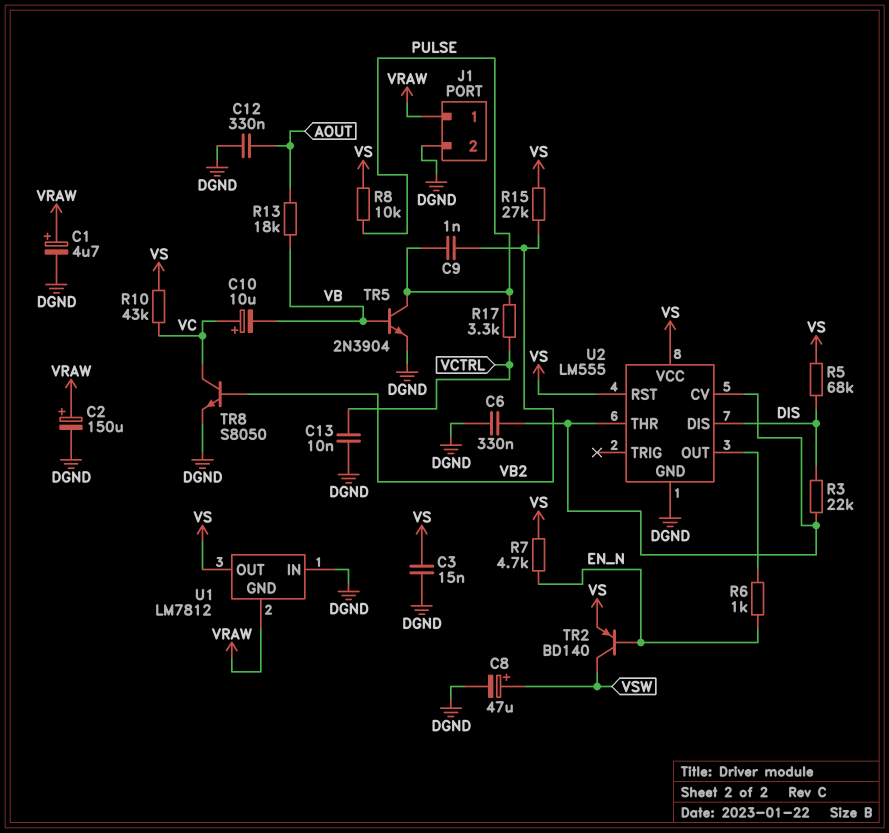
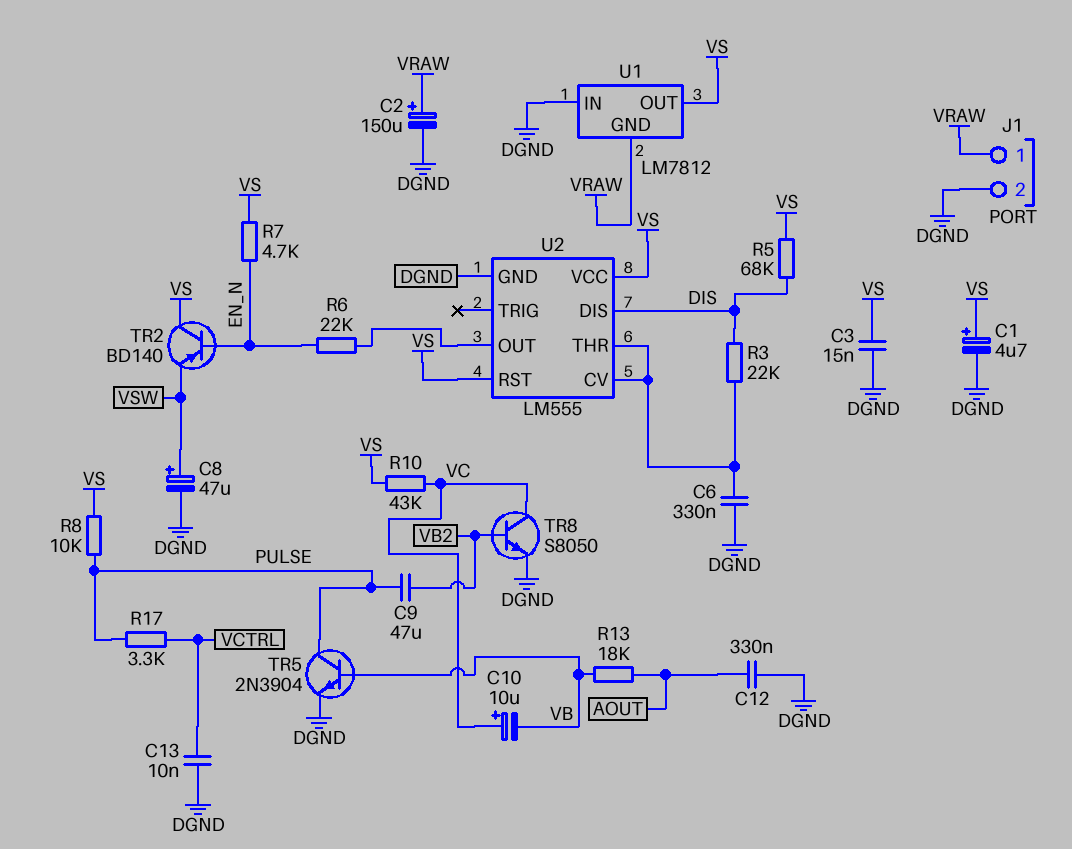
C1: 4.7uF (plus VRAW, minus DGND) -> 4.7uF (plus VS, minus DGND)
C9: 1nF (PULSE, VB2) -> 47uF (PULSE, VB2)
R6: 1k (EN_N, U2/OUT) -> 22k (EN_N, U2/OUT)
R15: 27k (VB2, VS) -> none
TR2: PNP BD140 (B EN_N, C VSW, E VS) -> PNP BD140 (B EN_N, C VS, E VSW)

